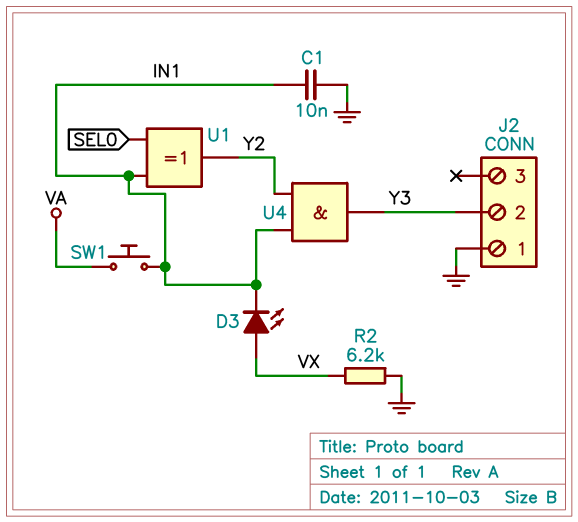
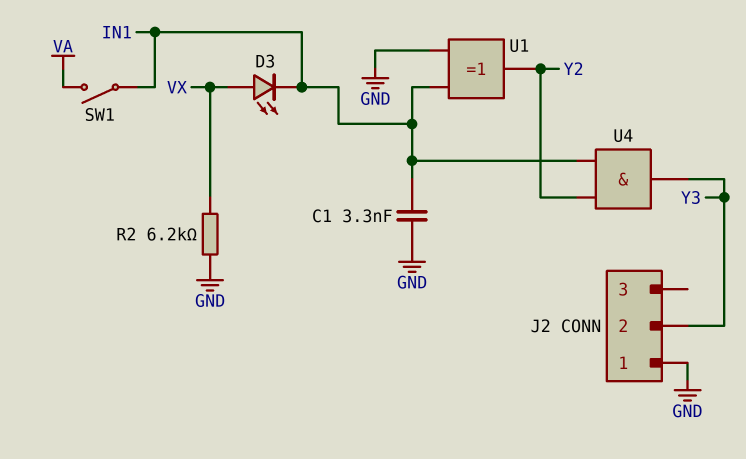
C1: 10nF (GND, IN1) -> 3.3nF (GND, IN1)
SW1: button (IN1, VA) -> switch (IN1, VA)
U1: XOR (in IN1, in SEL0, out Y2) -> XOR (in GND, in IN1, out Y2)

